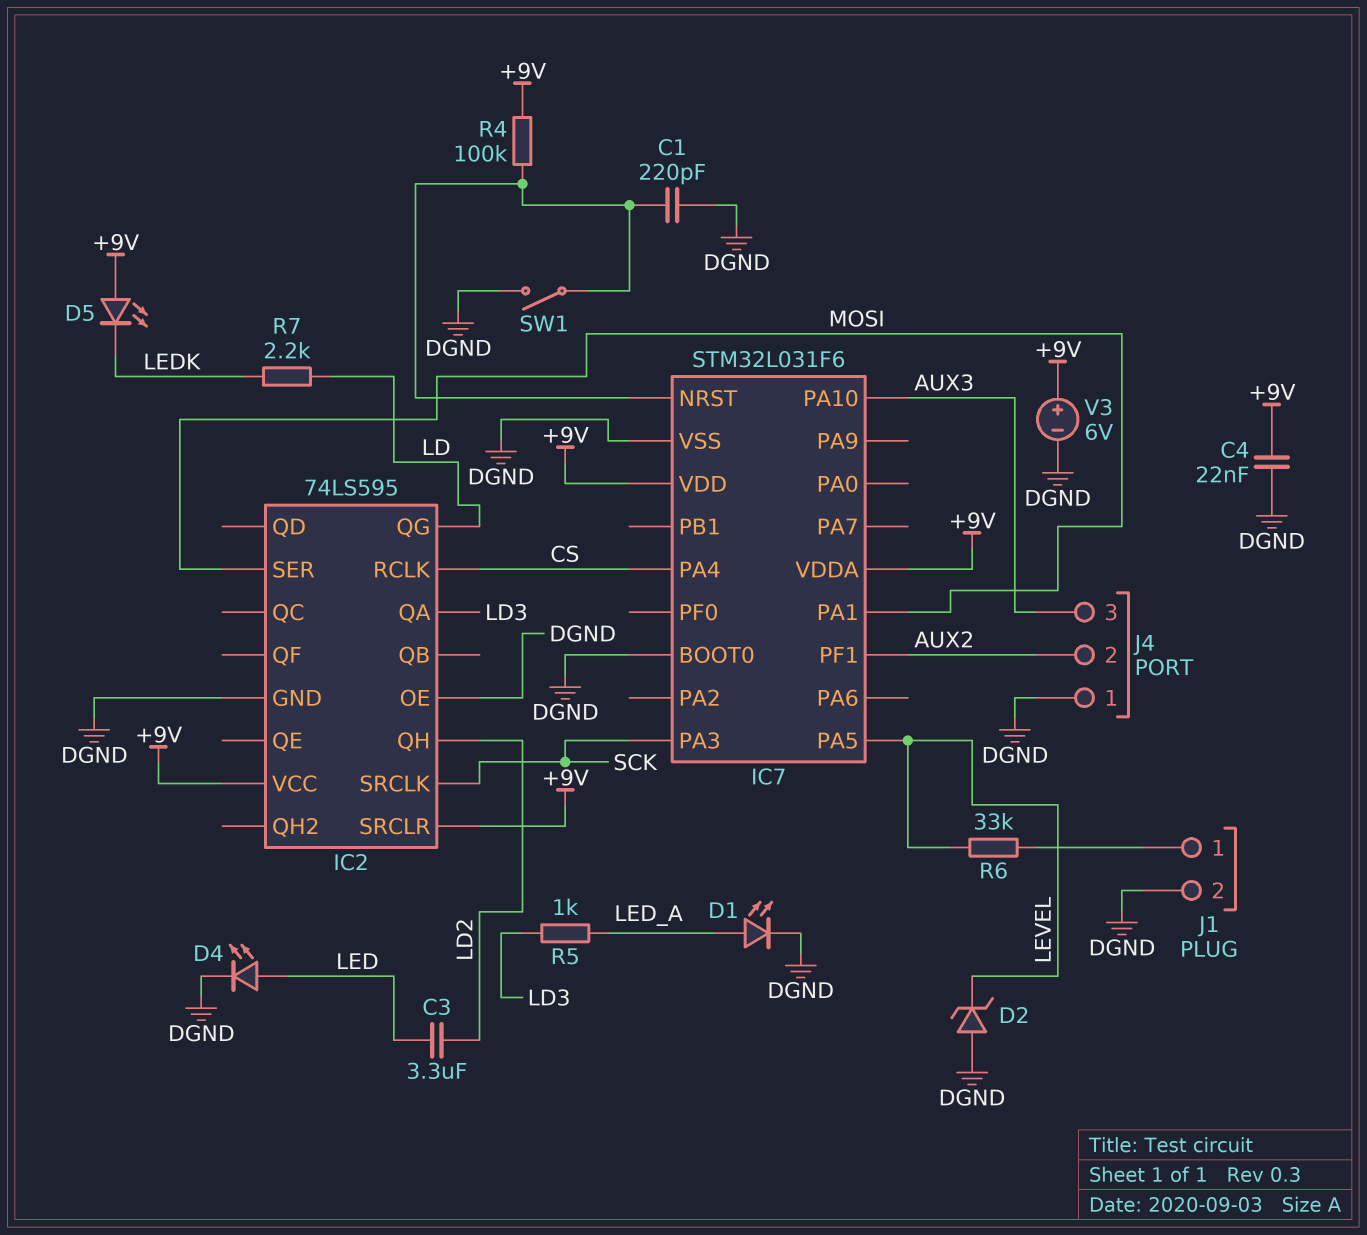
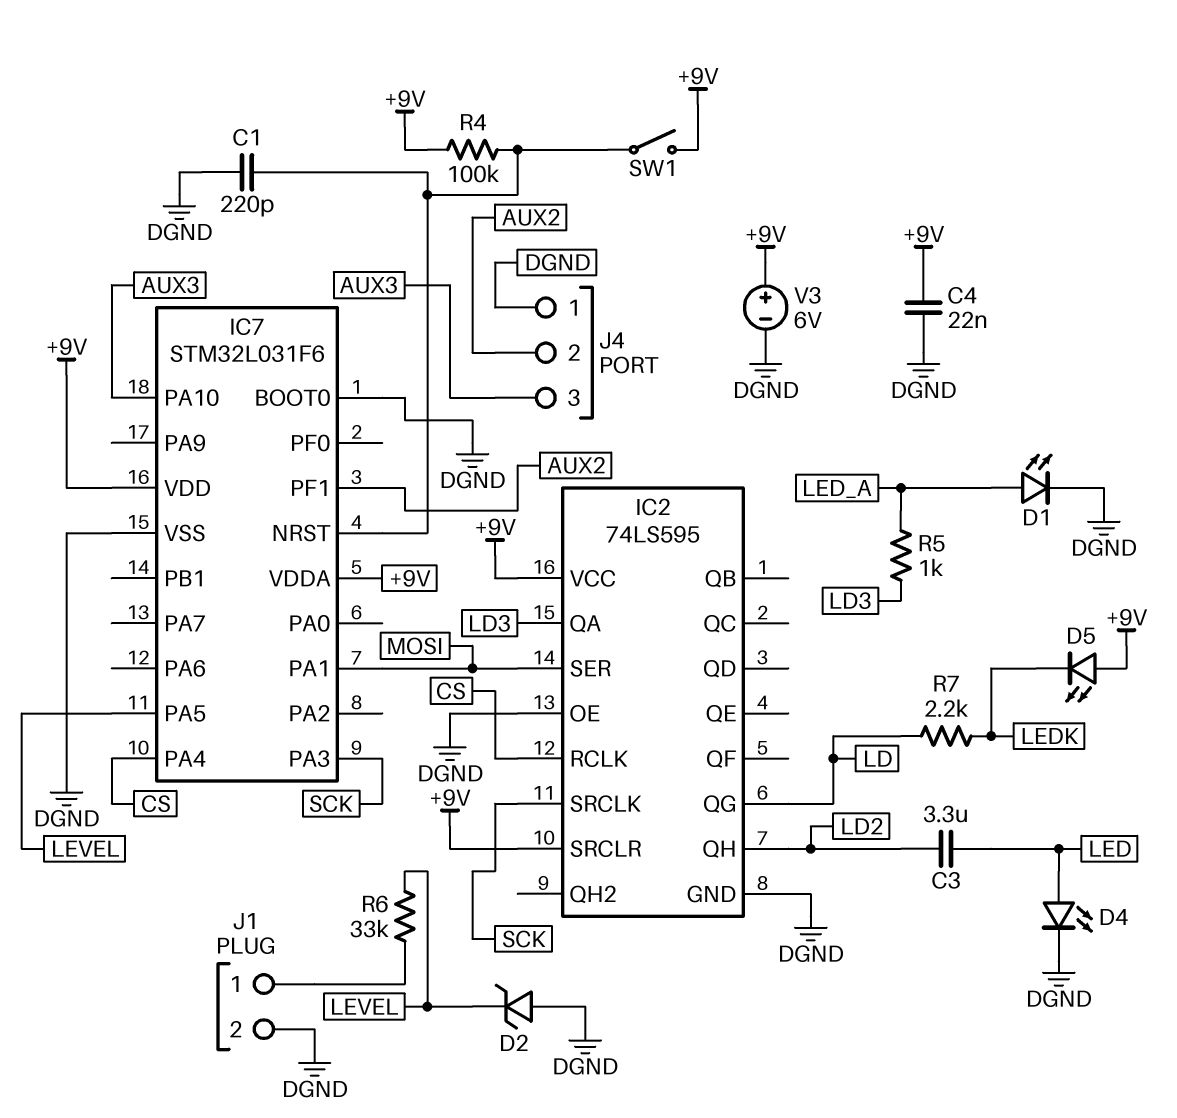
SW1: switch (DGND, IC7/NRST) -> switch (+9V, IC7/NRST)

